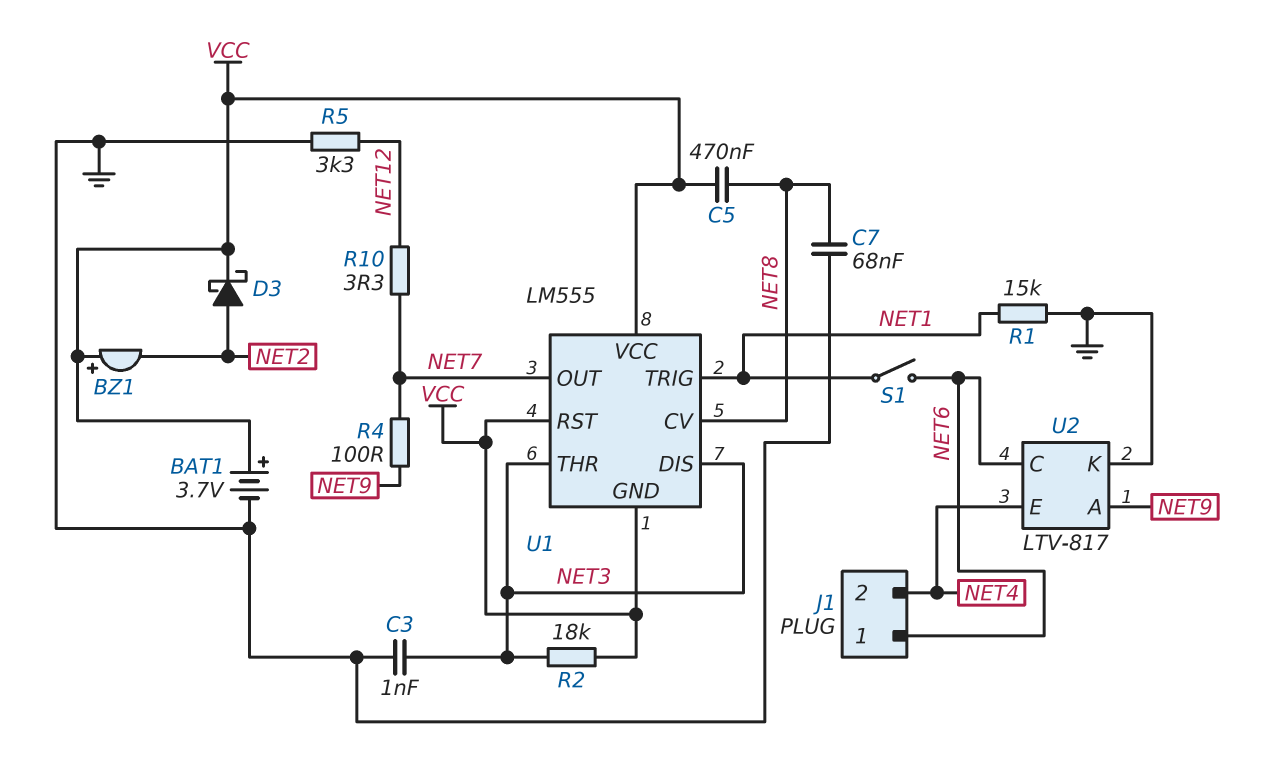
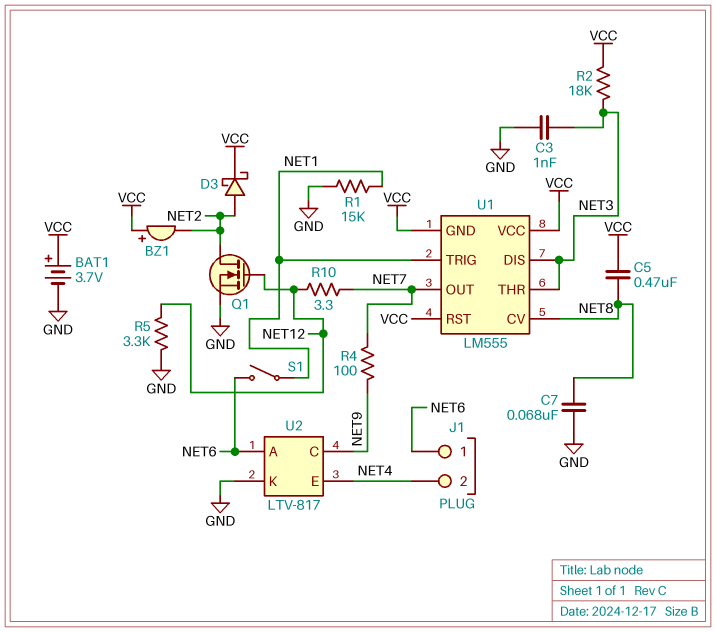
Q1: none -> NMOS (G NET12, D NET2, S GND)
U2 pin A: NET9 -> NET6
U2 pin C: NET6 -> NET9

